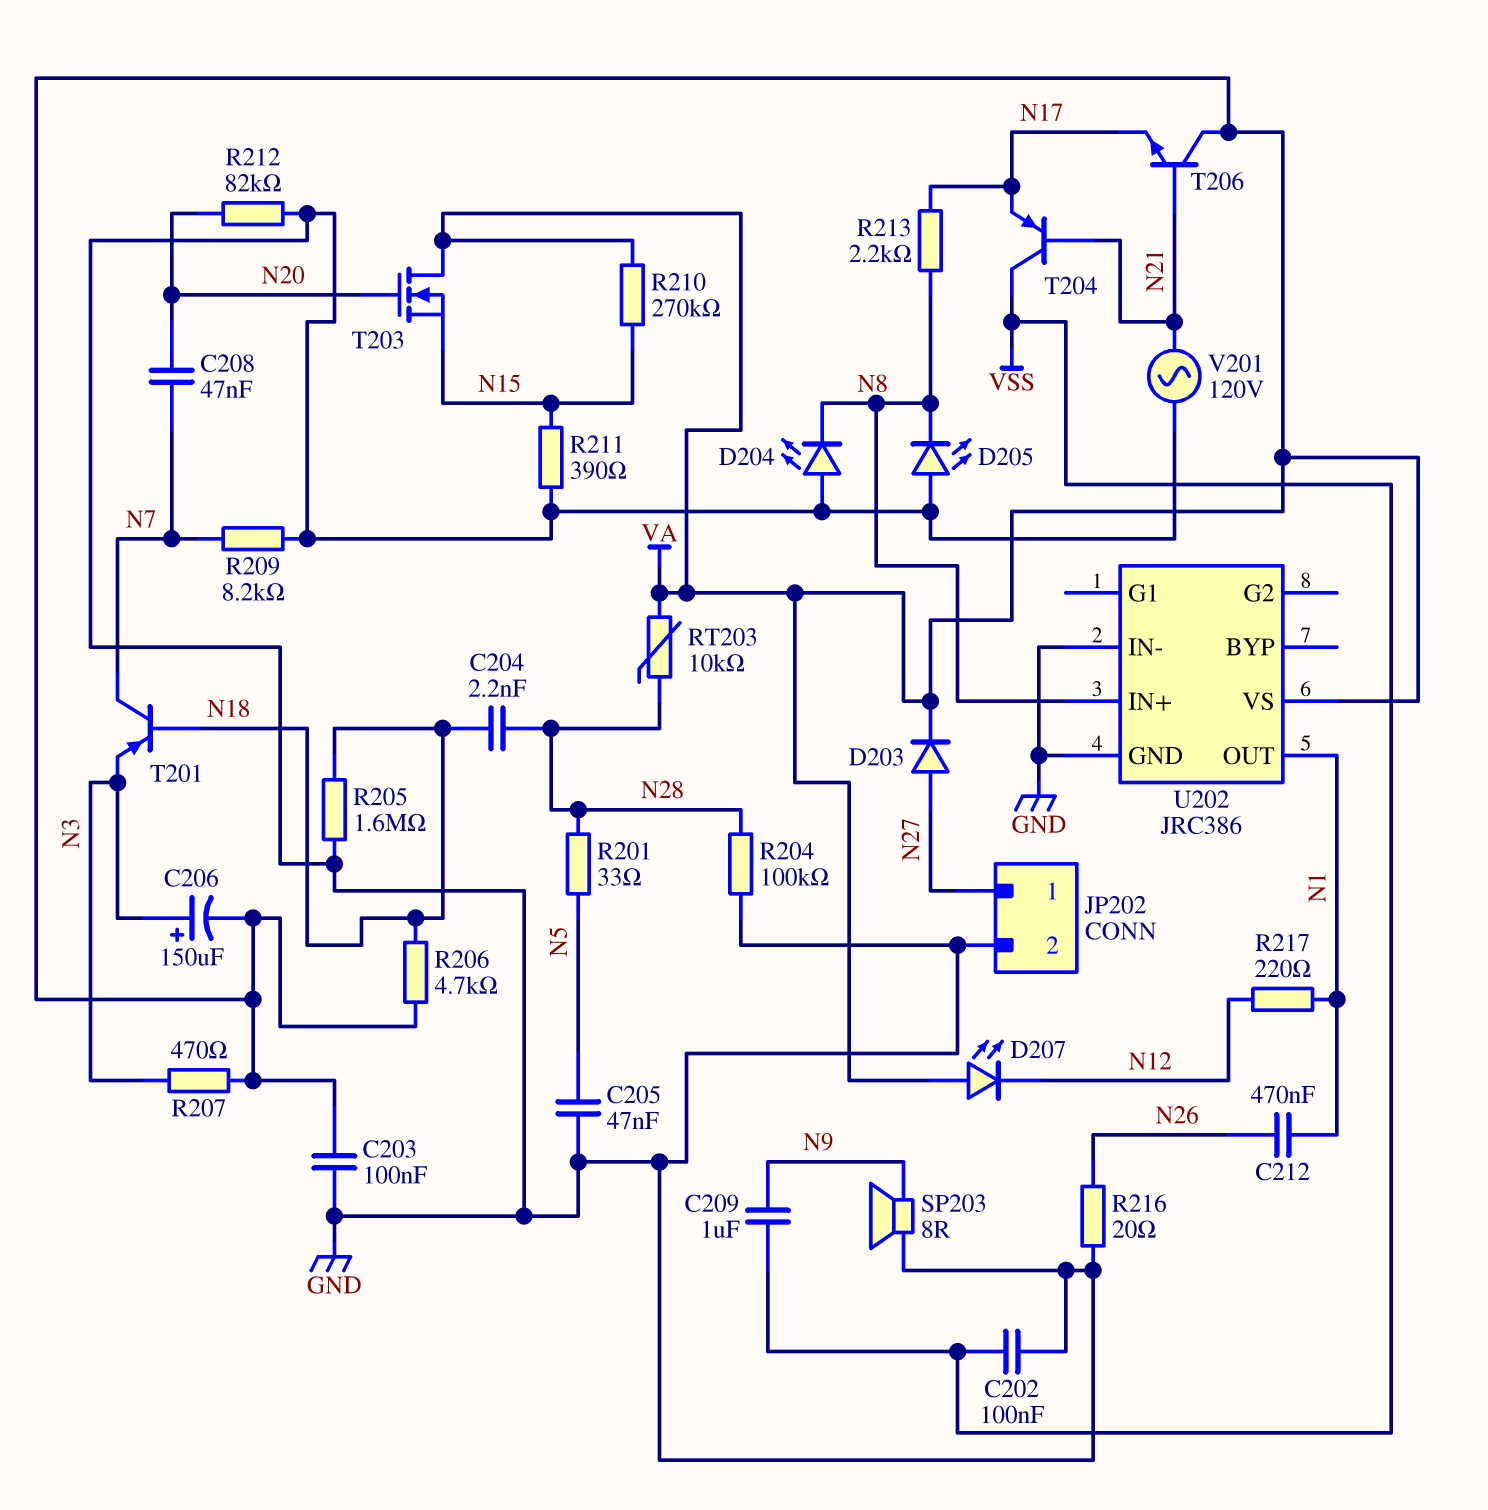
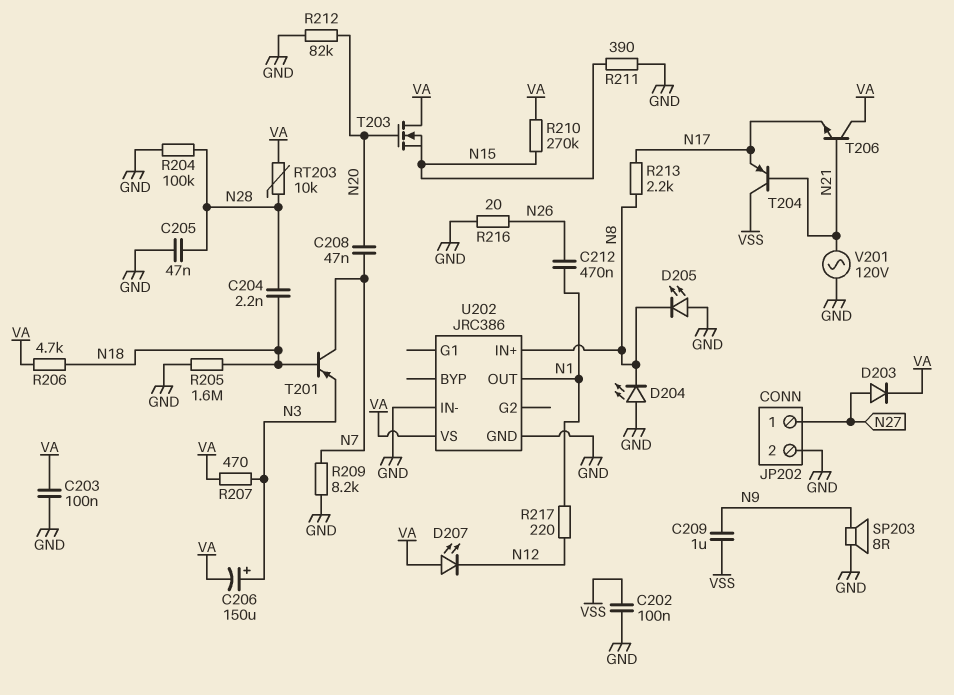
C205: 47nF (GND, N5) -> 47nF (GND, N28)
R201: 33 (N5, N28) -> none

